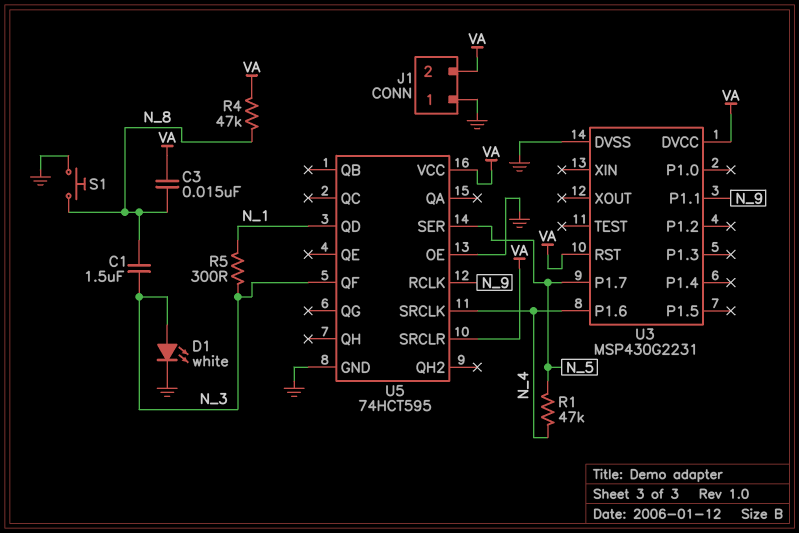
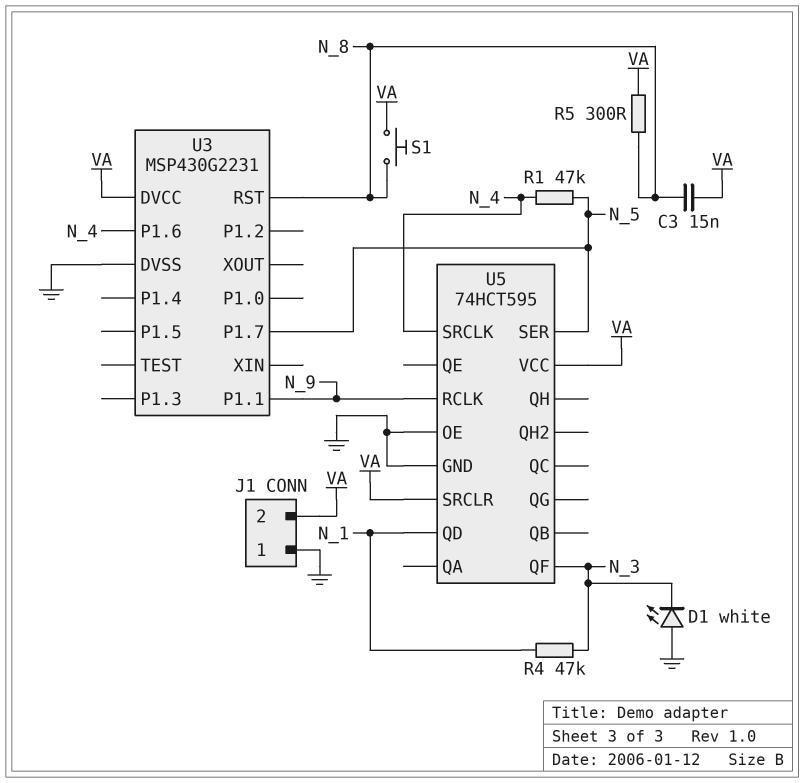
C1: 1.5uF (N_3, N_8) -> none
D1: LED white (A N_3, K GND) -> LED white (A GND, K N_3)
R4: 47k (N_8, VA) -> 47k (N_1, N_3)
R5: 300 (N_1, N_3) -> 300 (N_8, VA)
S1: button (GND, N_8) -> button (N_8, VA)
U3 pin RST: VA -> N_8

